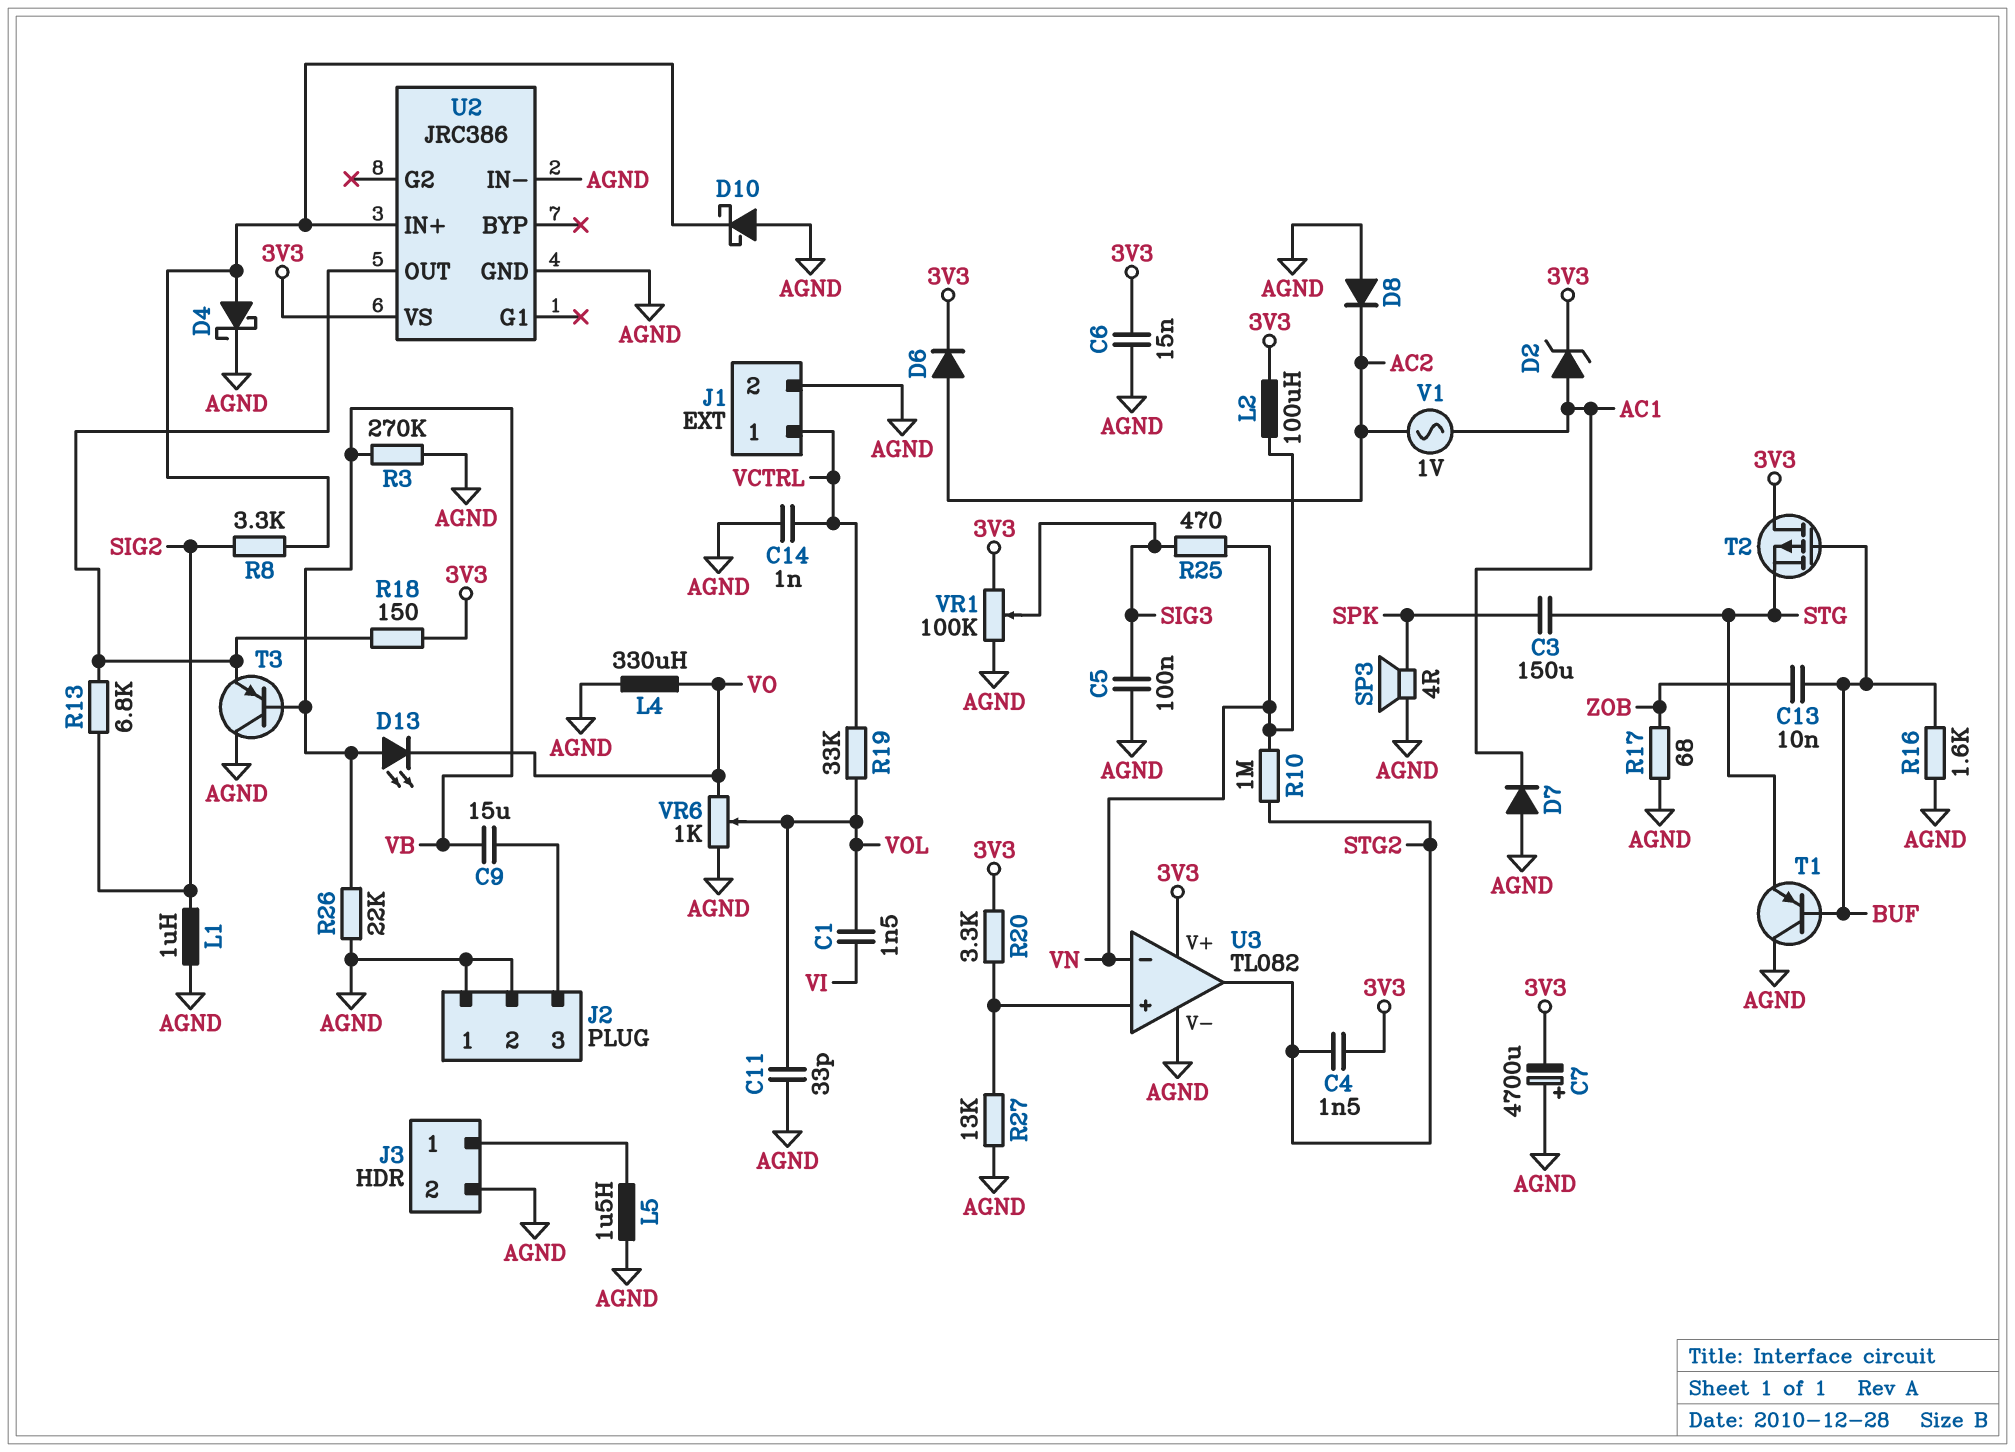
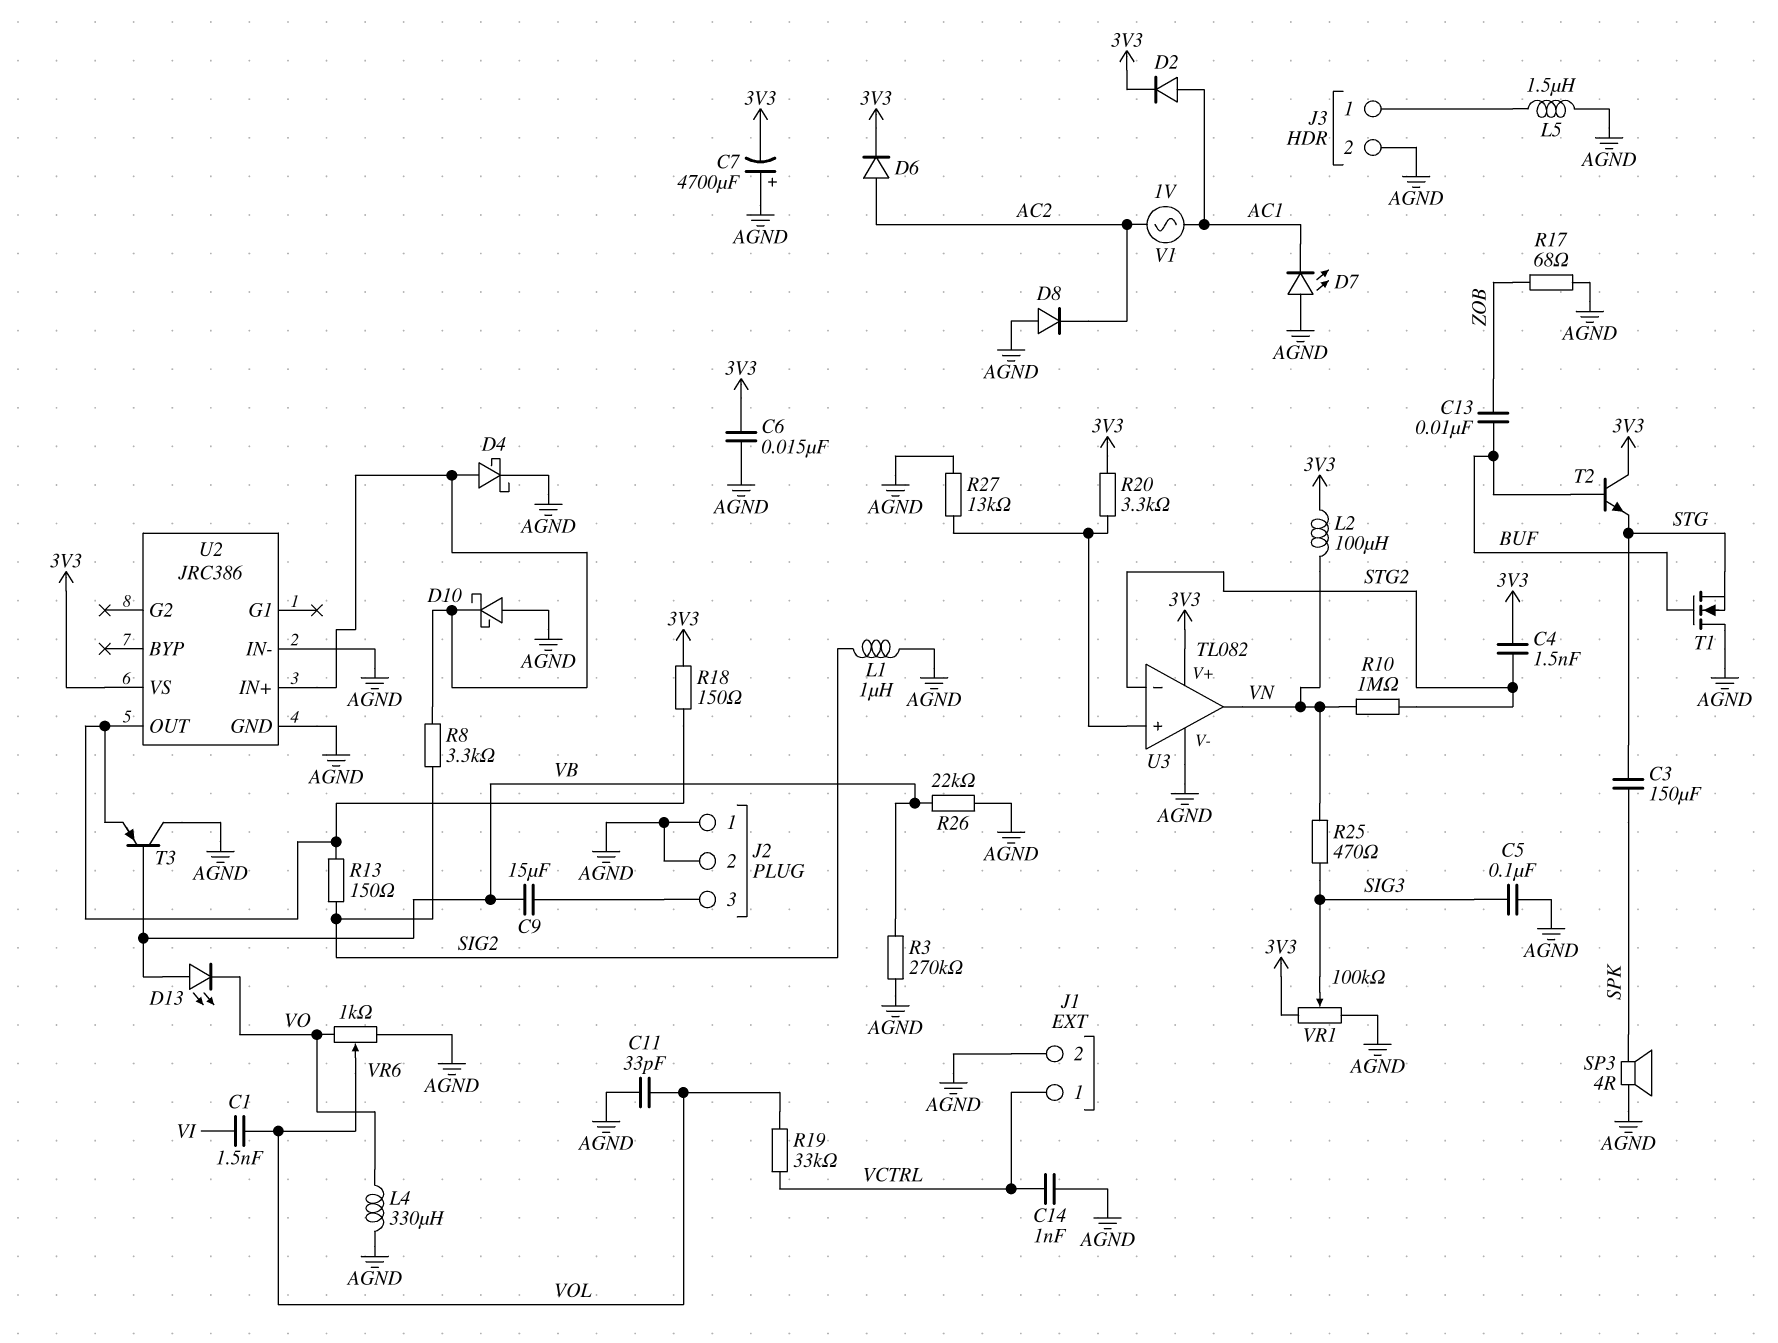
D2: zener (A AC1, K 3V3) -> diode (A AC1, K 3V3)
D7: diode (A AGND, K AC1) -> LED (A AGND, K AC1)
R13: 6.8k (SIG2, U2/OUT) -> 150 (SIG2, U2/OUT)
R16: 1.6k (AGND, BUF) -> none
T1: PNP (B BUF, C AGND, E STG) -> NMOS (G BUF, D AGND, S STG)
T2: PMOS (G BUF, D 3V3, S STG) -> NPN (B BUF, C 3V3, E STG)
U3 pin in-: VN -> STG2
U3 pin out: STG2 -> VN

